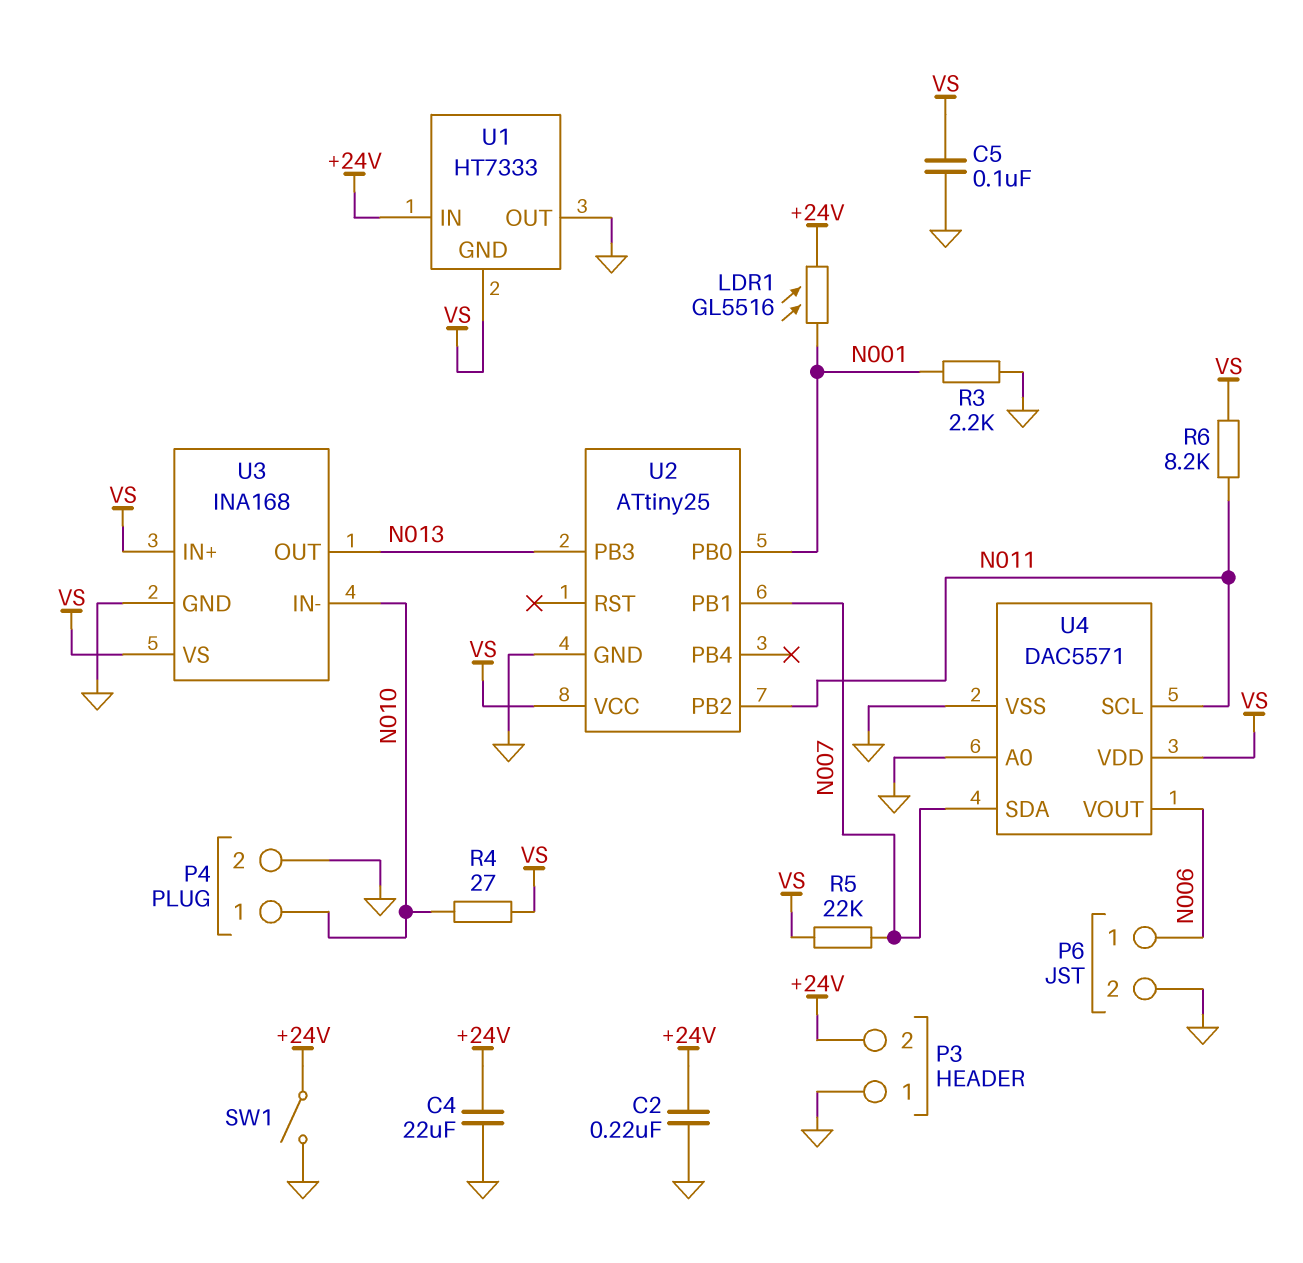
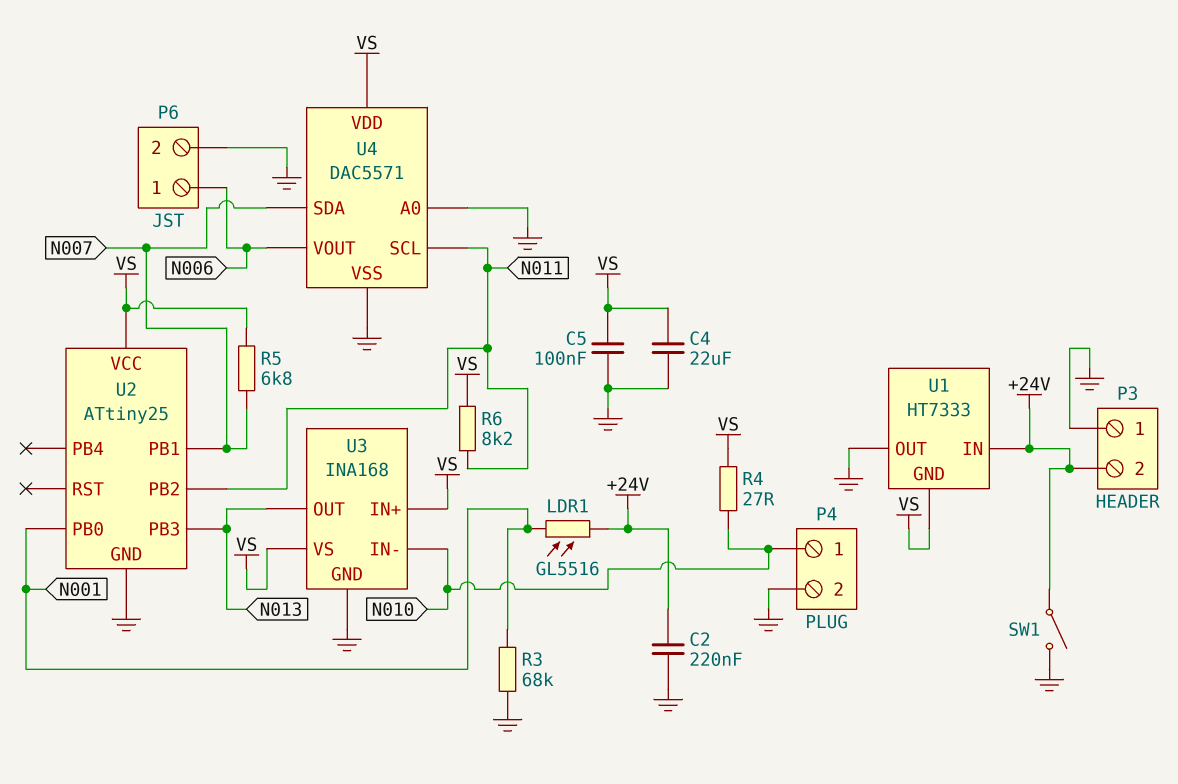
C4: 22uF (+24V, GND) -> 22uF (GND, VS)
R3: 2.2k (GND, N001) -> 68k (GND, N001)
R5: 22k (N007, VS) -> 6.8k (N007, VS)

